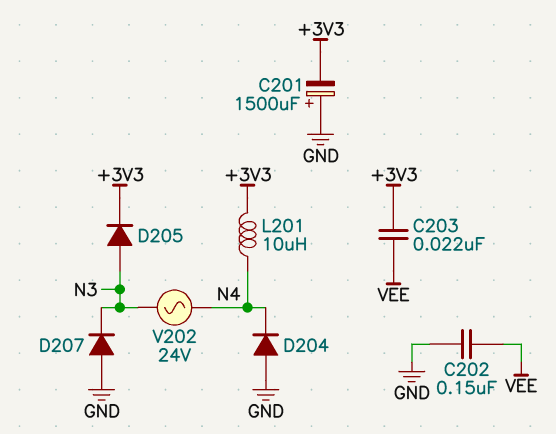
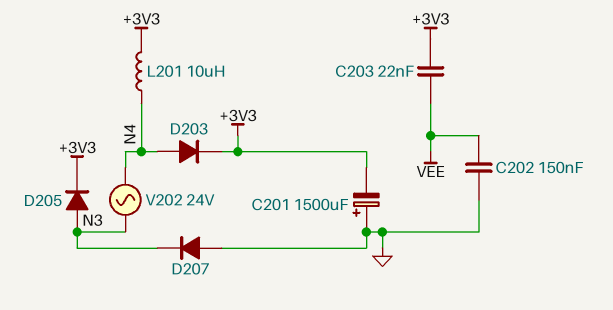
D203: none -> diode (A N4, K +3V3)
D204: diode (A GND, K N4) -> none

